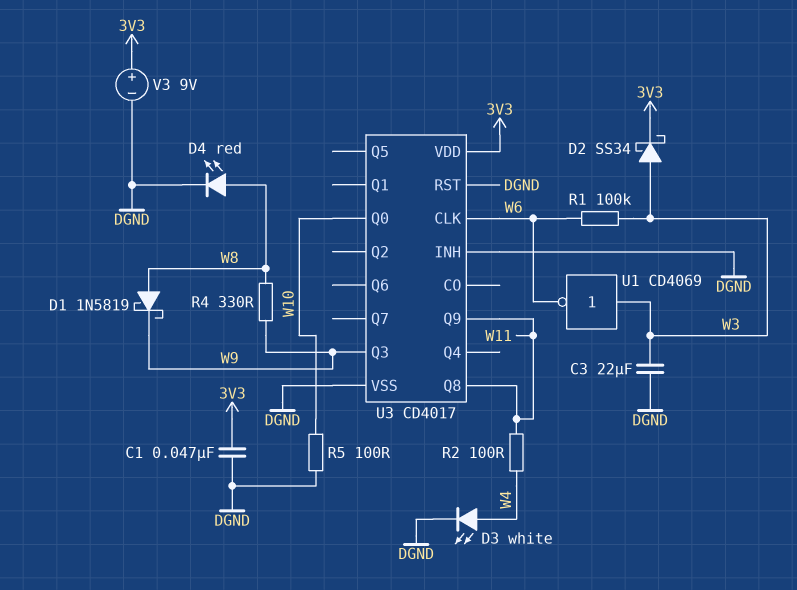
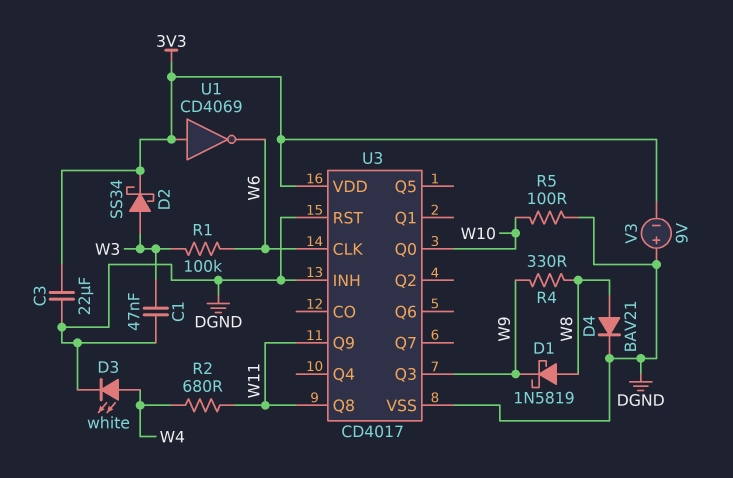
C1: 47nF (3V3, DGND) -> 47nF (DGND, W3)
C3: 22uF (DGND, W3) -> 22uF (3V3, DGND)
D4: LED red (A W8, K DGND) -> diode BAV21 (A W8, K DGND)
R2: 100 (W4, W11) -> 680 (W4, W11)
U1: NOT CD4069 (in W3, out W6) -> NOT CD4069 (in 3V3, out W6)
V3: 9V (plus 3V3, minus DGND) -> 9V (plus DGND, minus 3V3)

